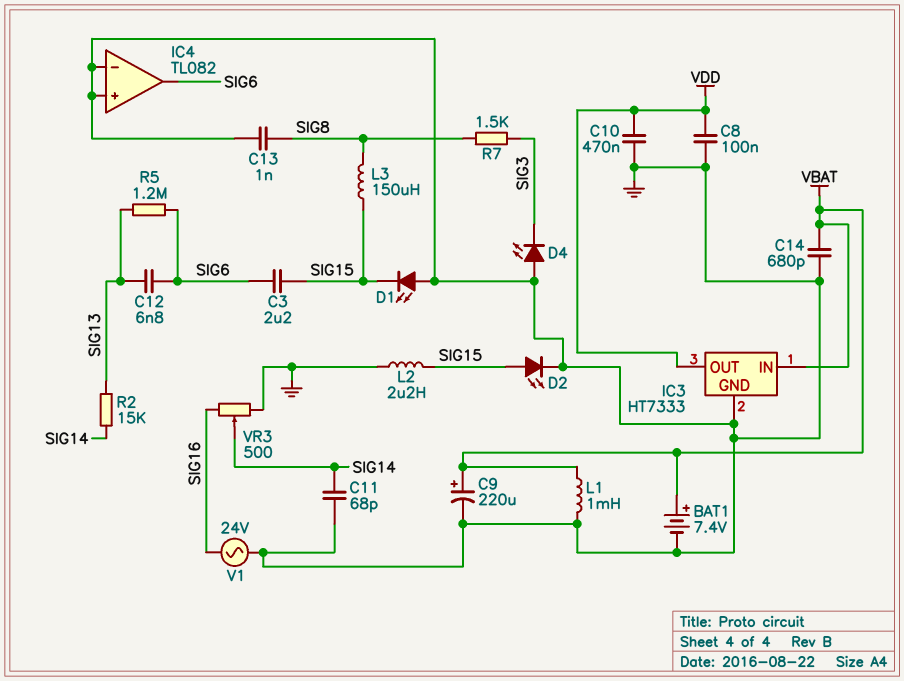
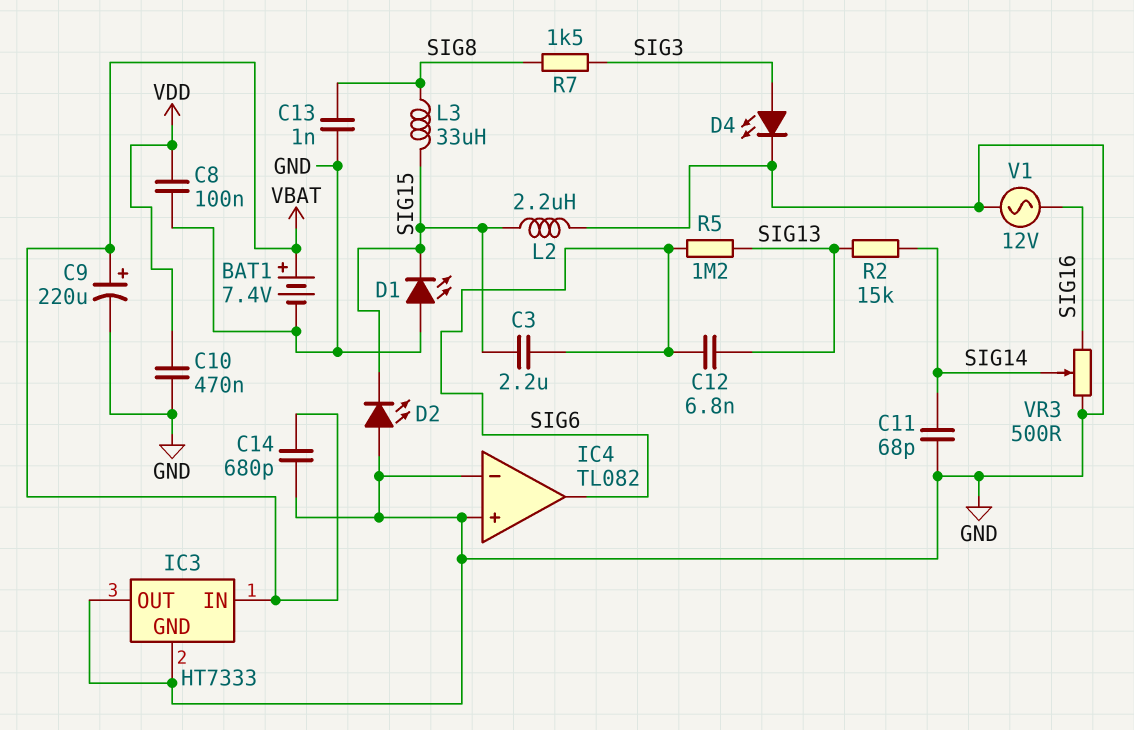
D2: LED (A SIG15, K GND) -> LED (A GND, K SIG15)
D4: LED (A GND, K SIG3) -> LED (A SIG3, K GND)
IC3 pin OUT: VDD -> GND
L1: 1mH (GND, VBAT) -> none
L3: 150uH (SIG8, SIG15) -> 33uH (SIG8, SIG15)
V1: AC 24V (GND, SIG16) -> AC 12V (GND, SIG16)

